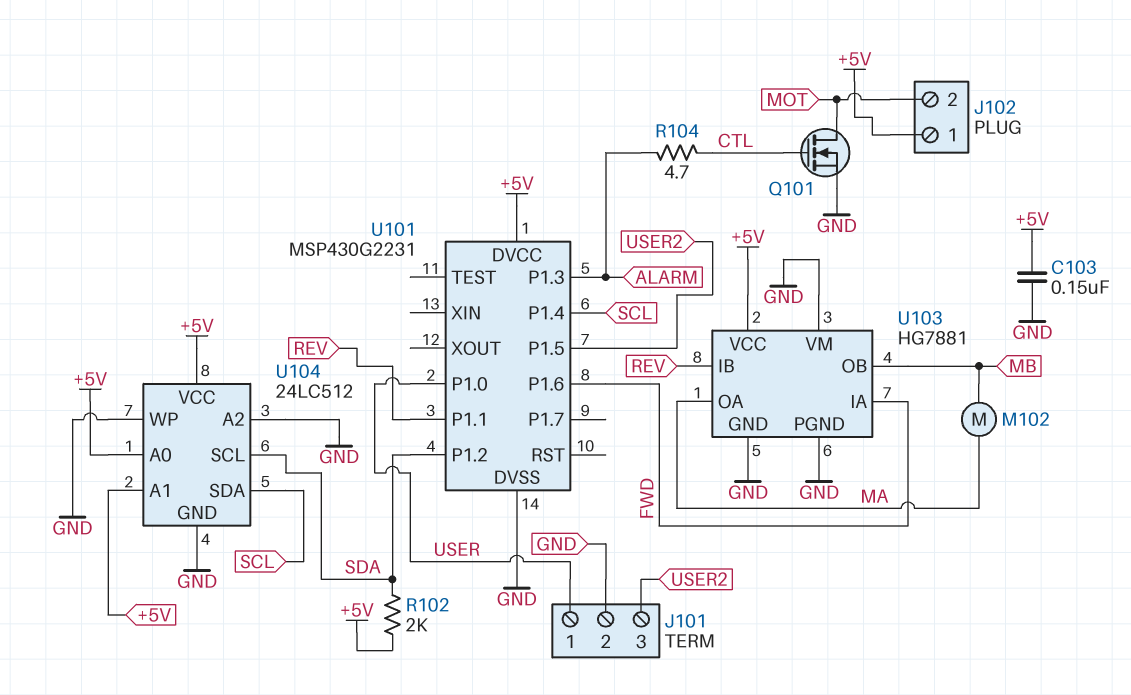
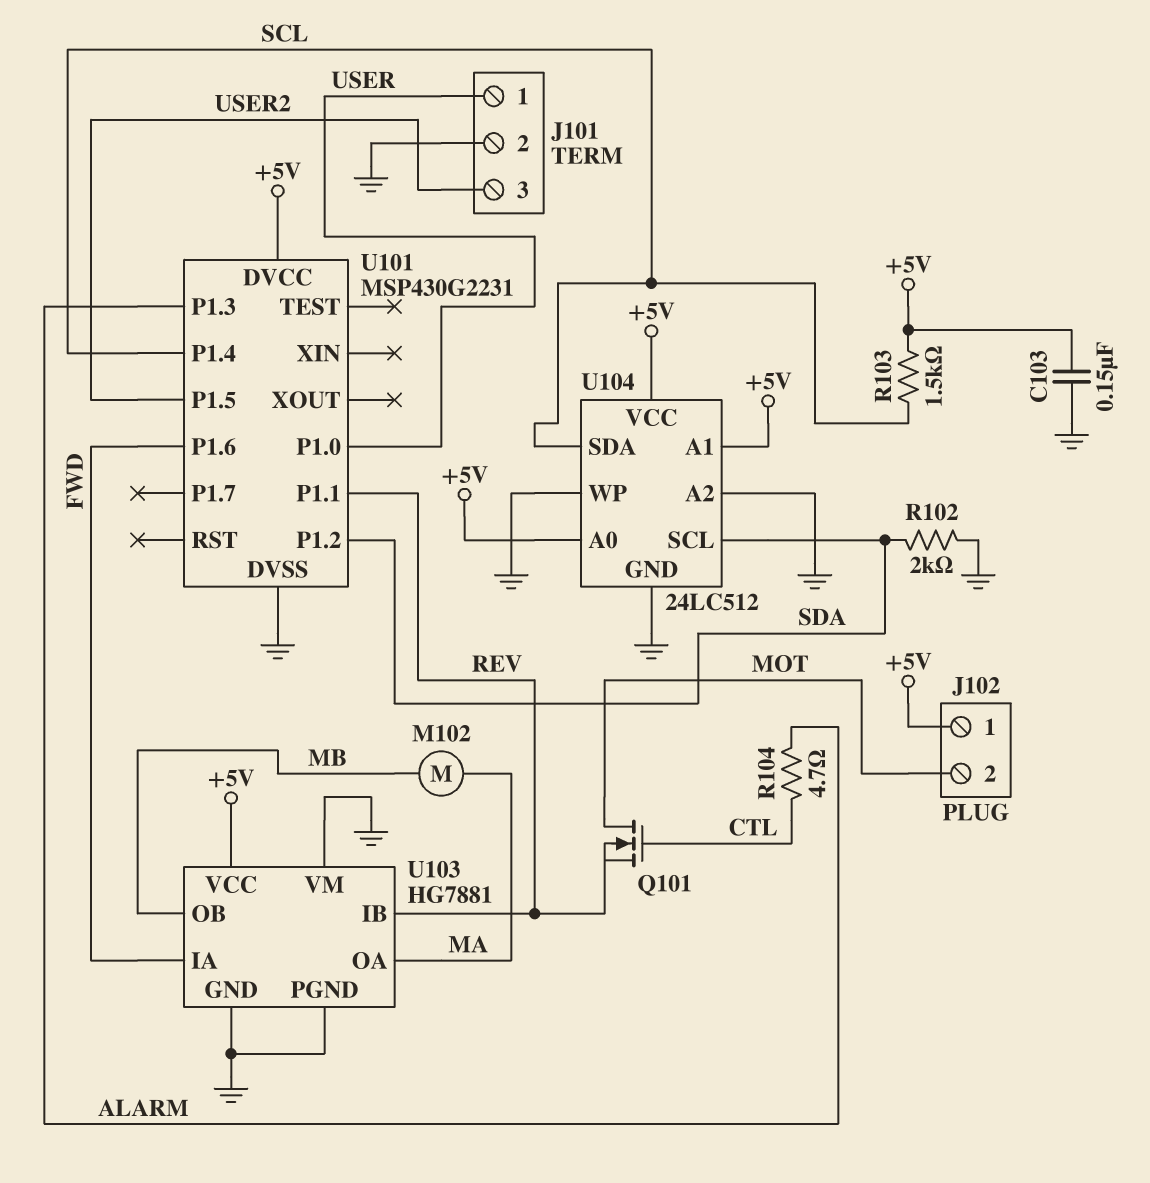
Q101: NMOS (G CTL, D MOT, S GND) -> NMOS (G CTL, D MOT, S REV)
R102: 2k (+5V, SDA) -> 2k (GND, SDA)
R103: none -> 1.5k (+5V, SCL)

